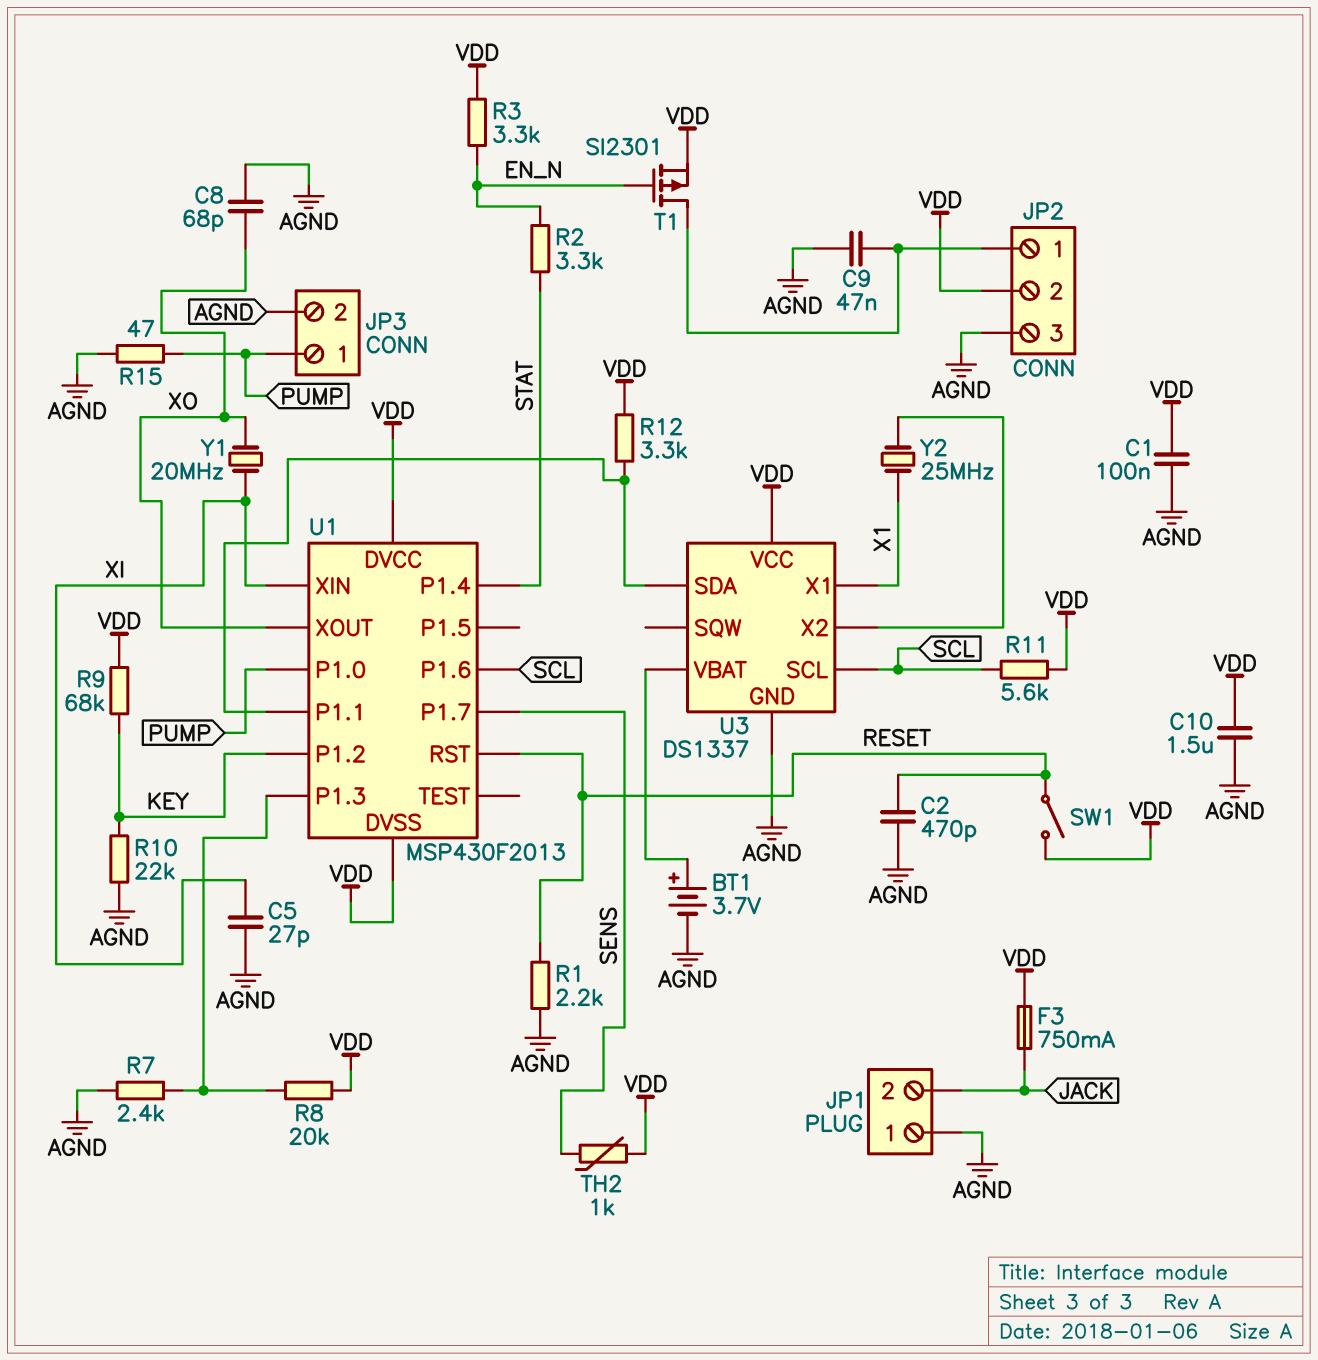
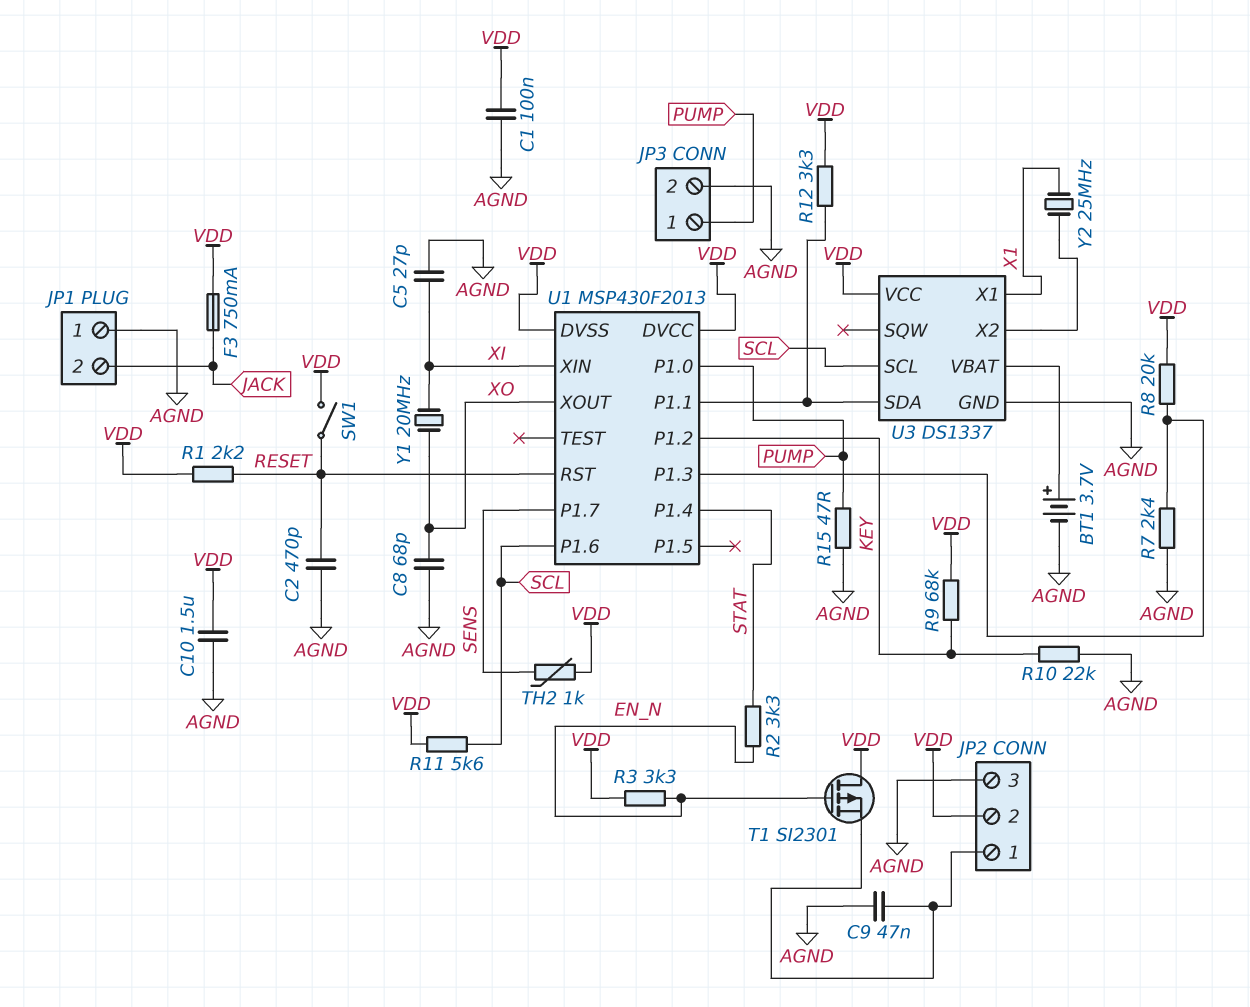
R1: 2.2k (AGND, RESET) -> 2.2k (RESET, VDD)
T1: PMOS SI2301 (G EN_N, D JP2/1, S VDD) -> PMOS SI2301 (G EN_N, D VDD, S JP2/1)

